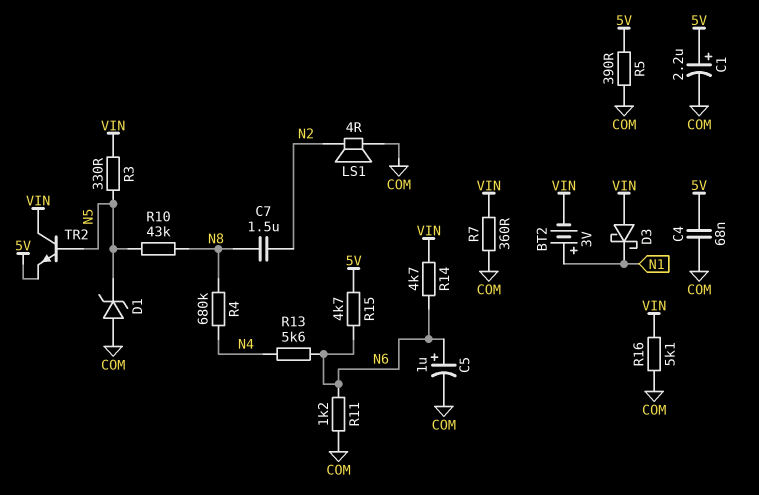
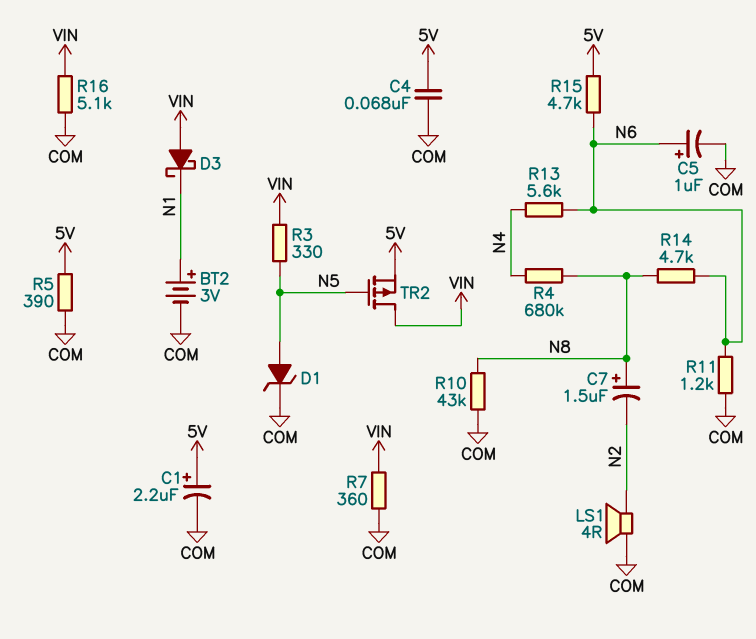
BT2: 3V (plus N1, minus VIN) -> 3V (plus N1, minus COM)
C7: 1.5uF (N2, N8) -> 1.5uF (plus N8, minus N2)
D1: zener (A COM, K N5) -> zener (A N5, K COM)
R10: 43k (N5, N8) -> 43k (COM, N8)
R14: 4.7k (N6, VIN) -> 4.7k (N6, N8)
TR2: NPN (B N5, C VIN, E 5V) -> PMOS (G N5, D VIN, S 5V)

